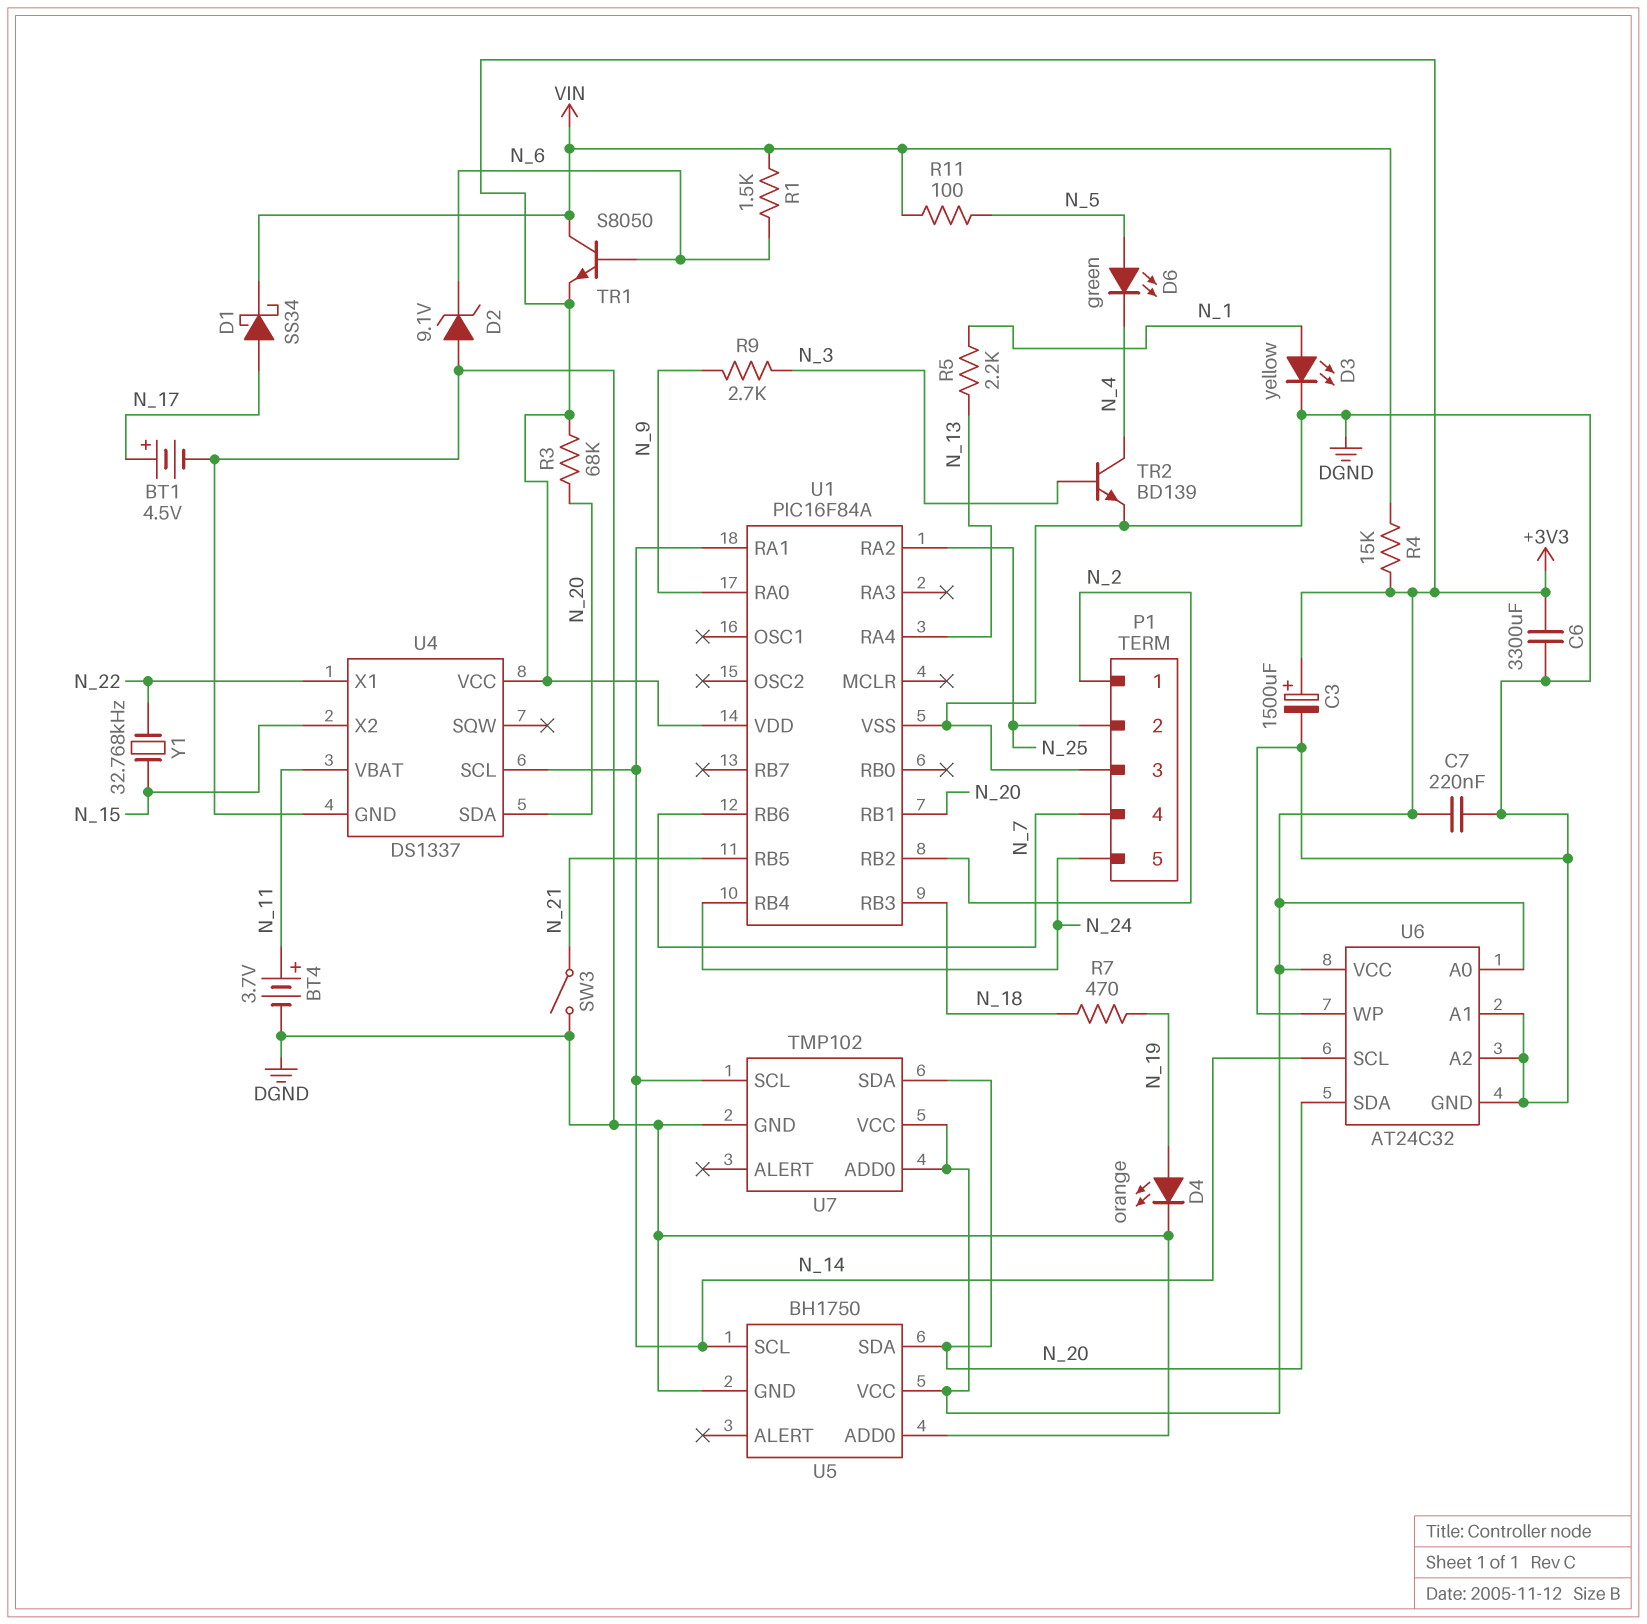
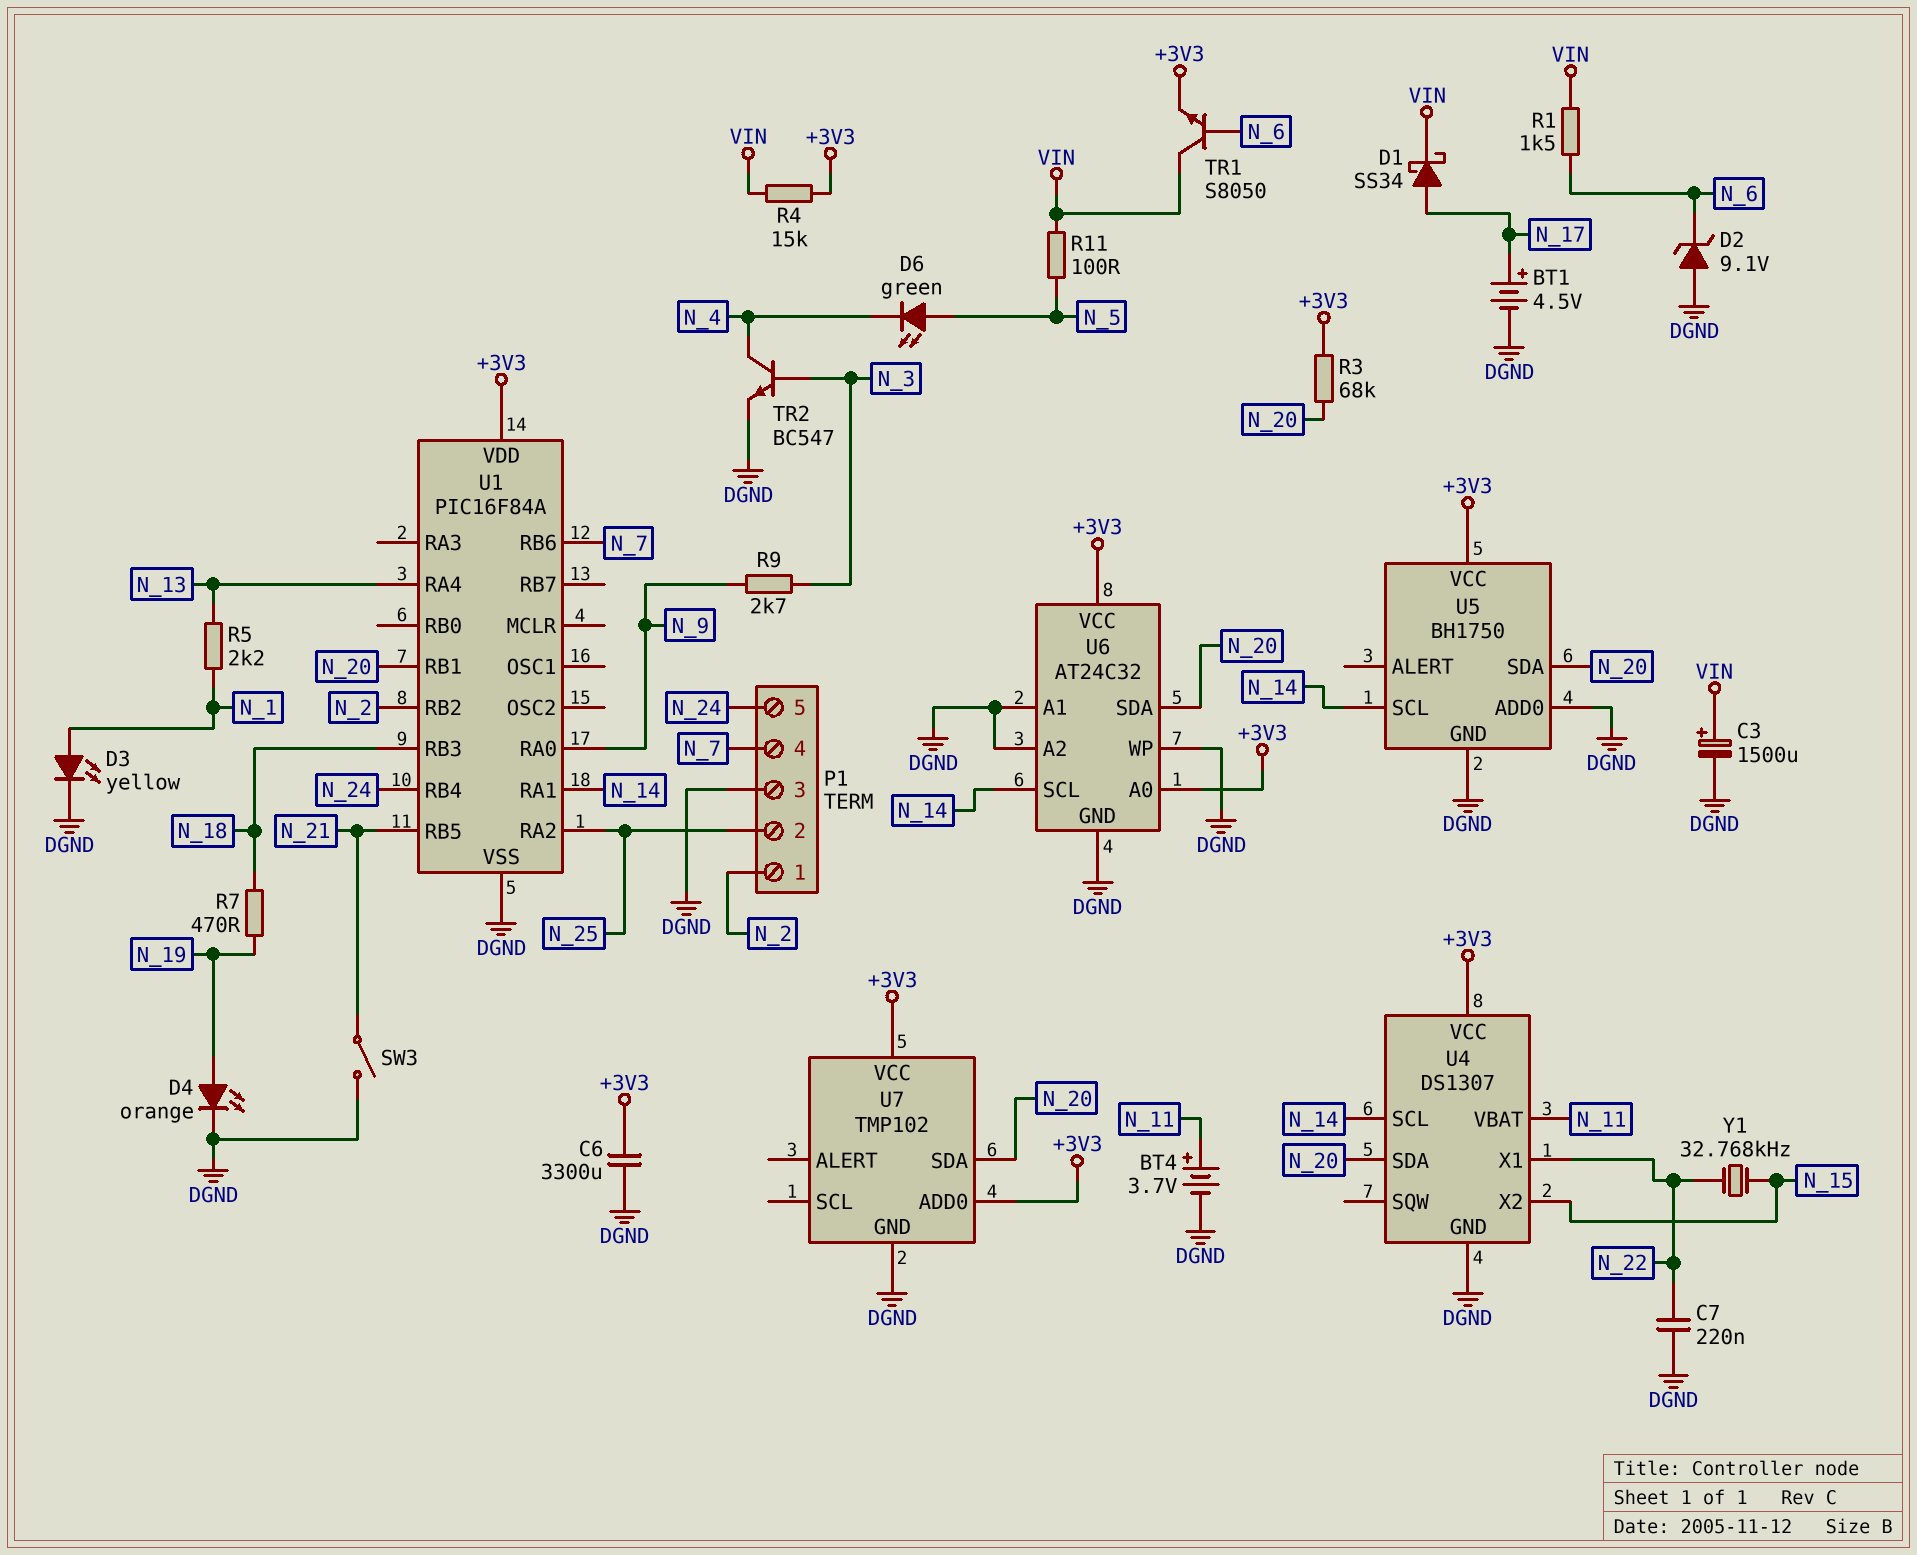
C3: 1500uF (plus +3V3, minus DGND) -> 1500uF (plus VIN, minus DGND)
C7: 220nF (+3V3, DGND) -> 220nF (DGND, N_22)
TR2: NPN BD139 (B N_3, C N_4, E DGND) -> NPN BC547 (B N_3, C N_4, E DGND)
U4: DS1337 -> DS1307
U7 pin SCL: N_14 -> none

